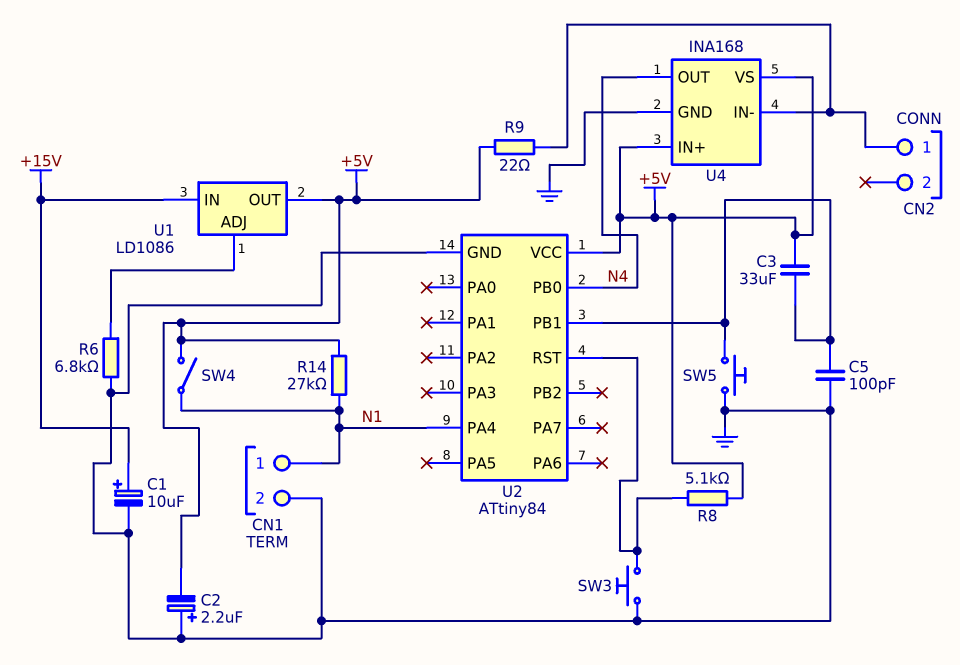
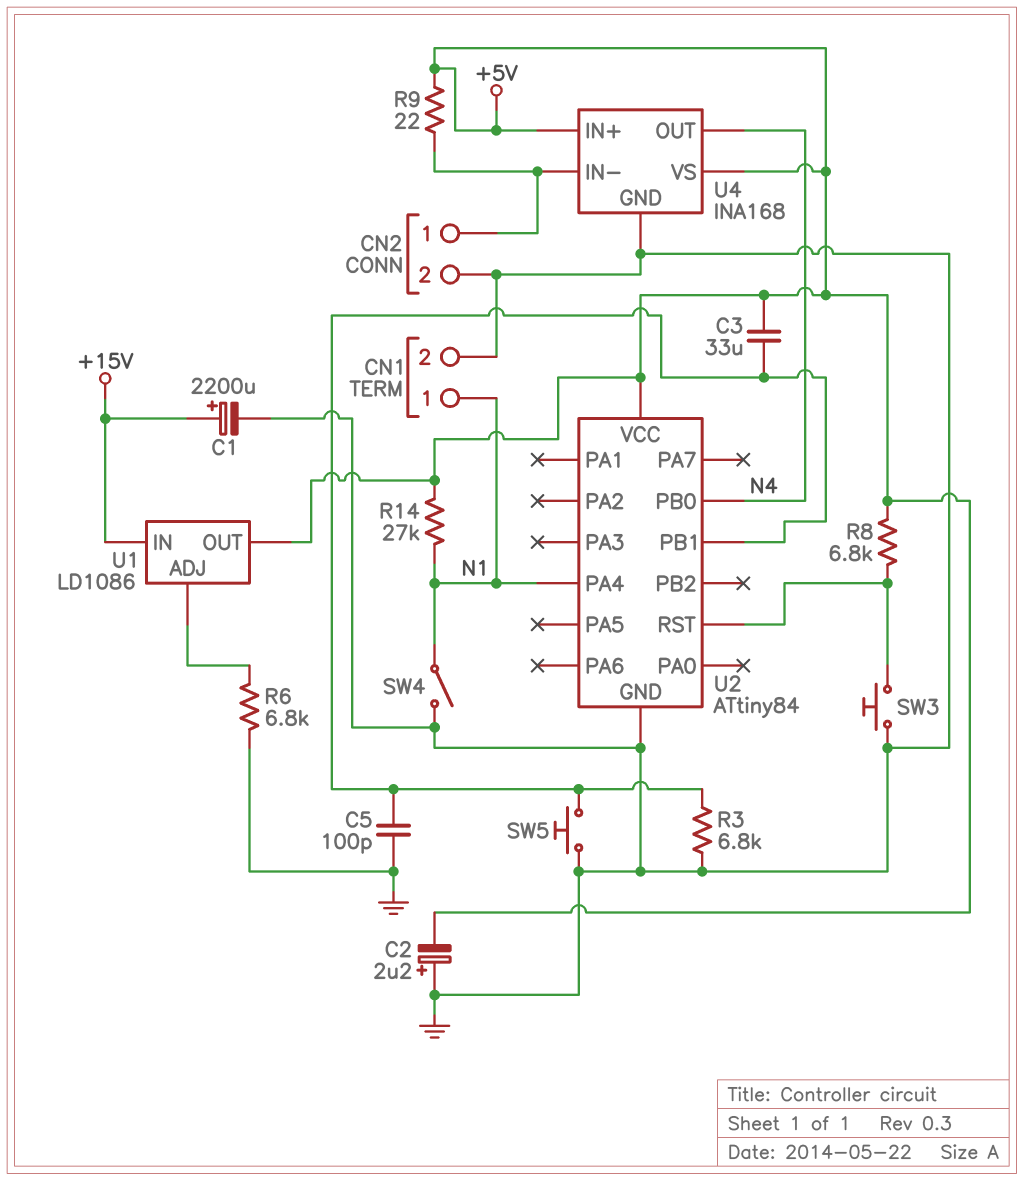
C1: 10uF (plus +15V, minus GND) -> 2200uF (plus +15V, minus GND)
CN2 pin 2: none -> GND
R3: none -> 6.8k (GND, U2/PB1)
R8: 5.1k (+5V, U2/RST) -> 6.8k (+5V, U2/RST)
SW4: switch (+5V, N1) -> switch (GND, N1)

